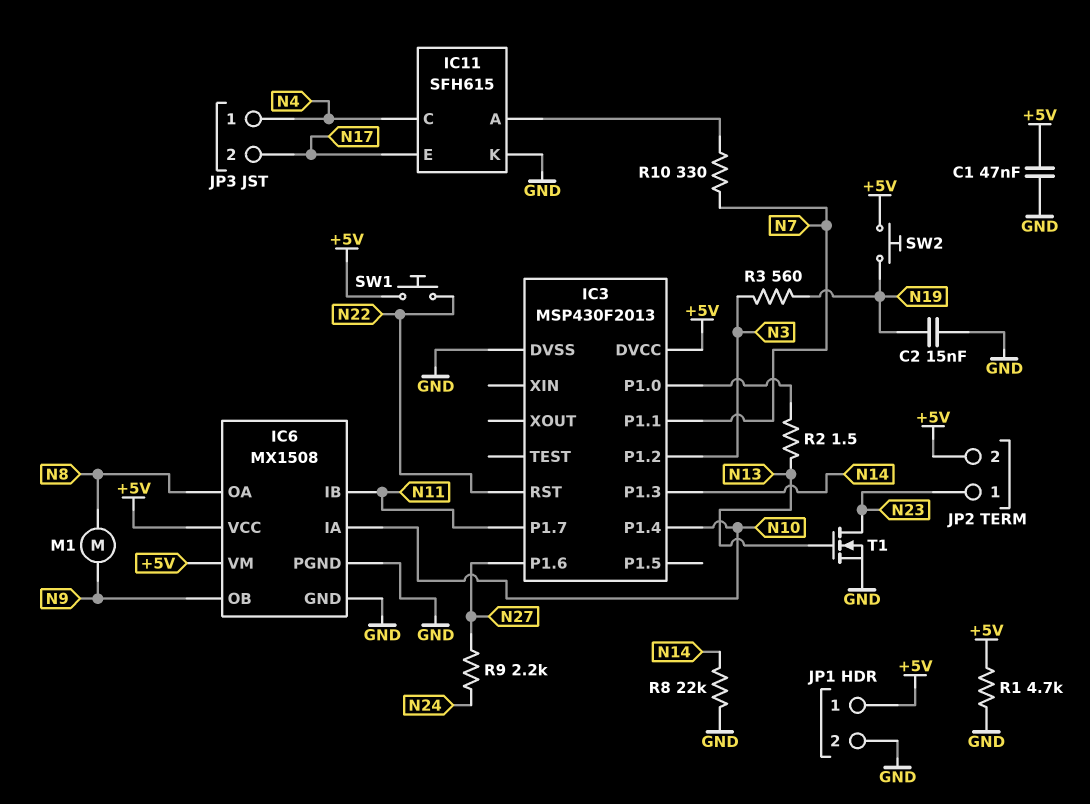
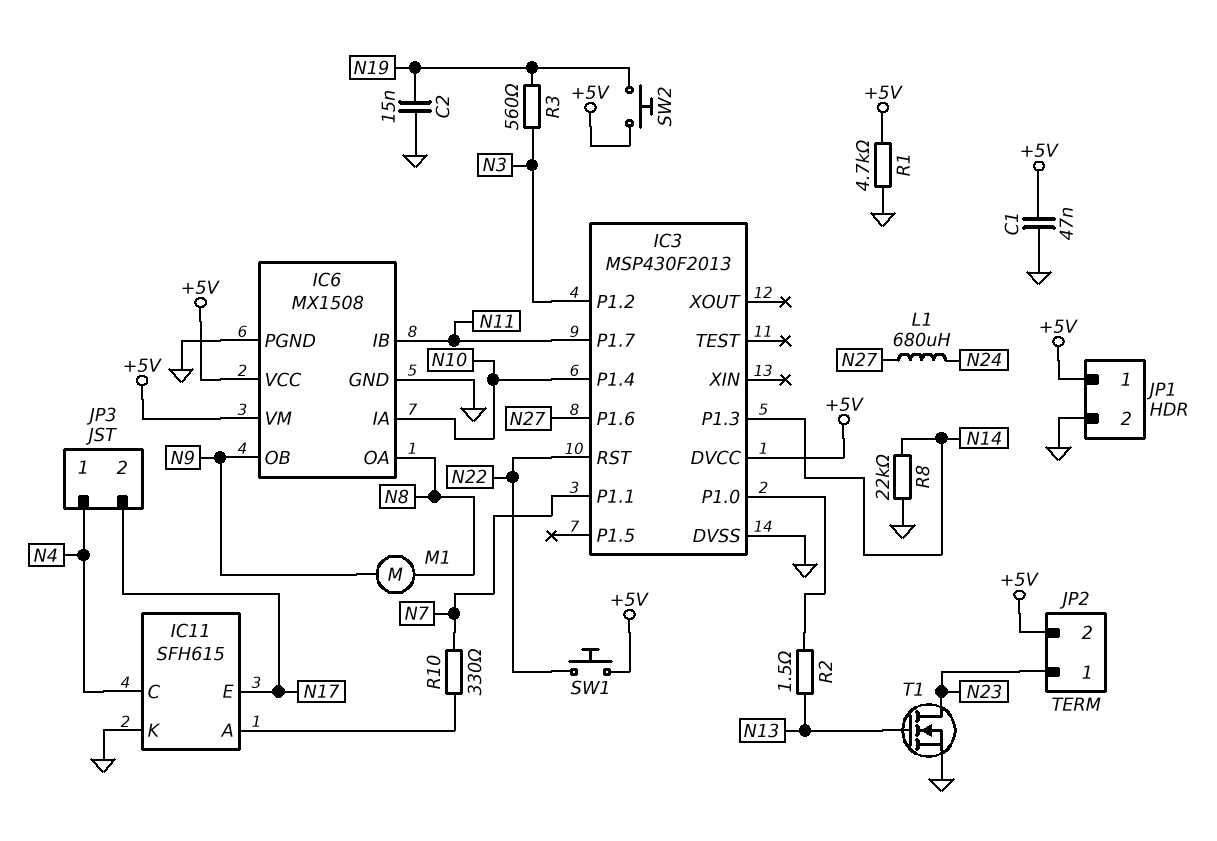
L1: none -> 680uH (N24, N27)
R9: 2.2k (N24, N27) -> none

